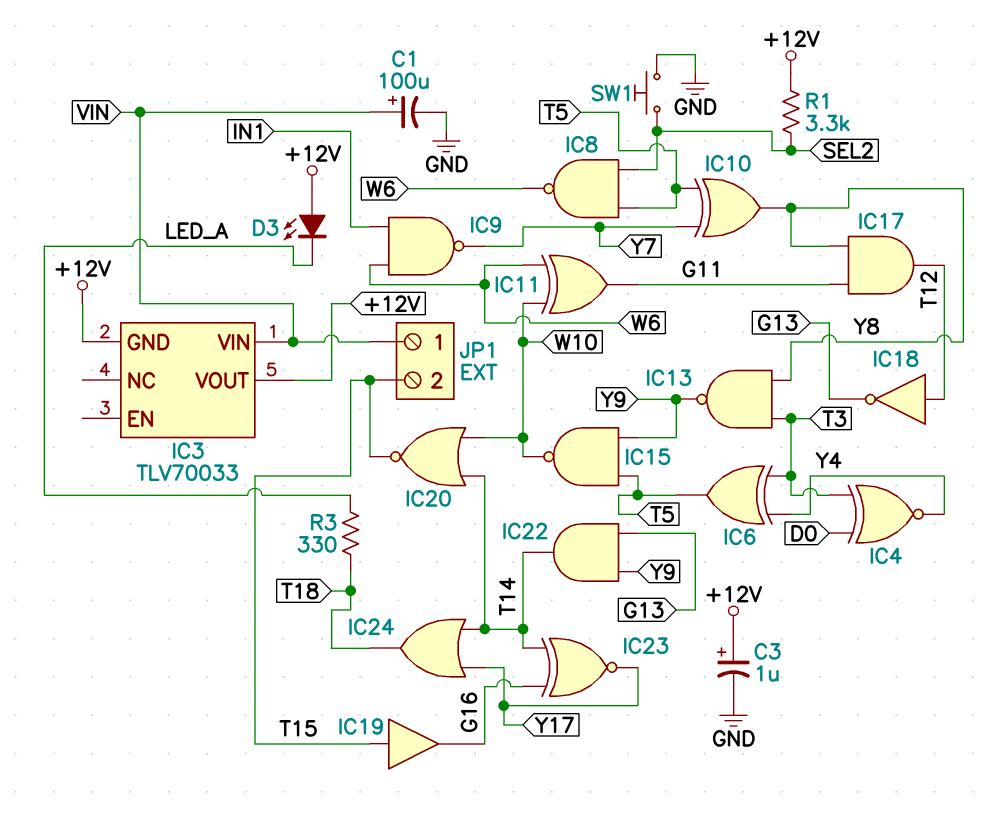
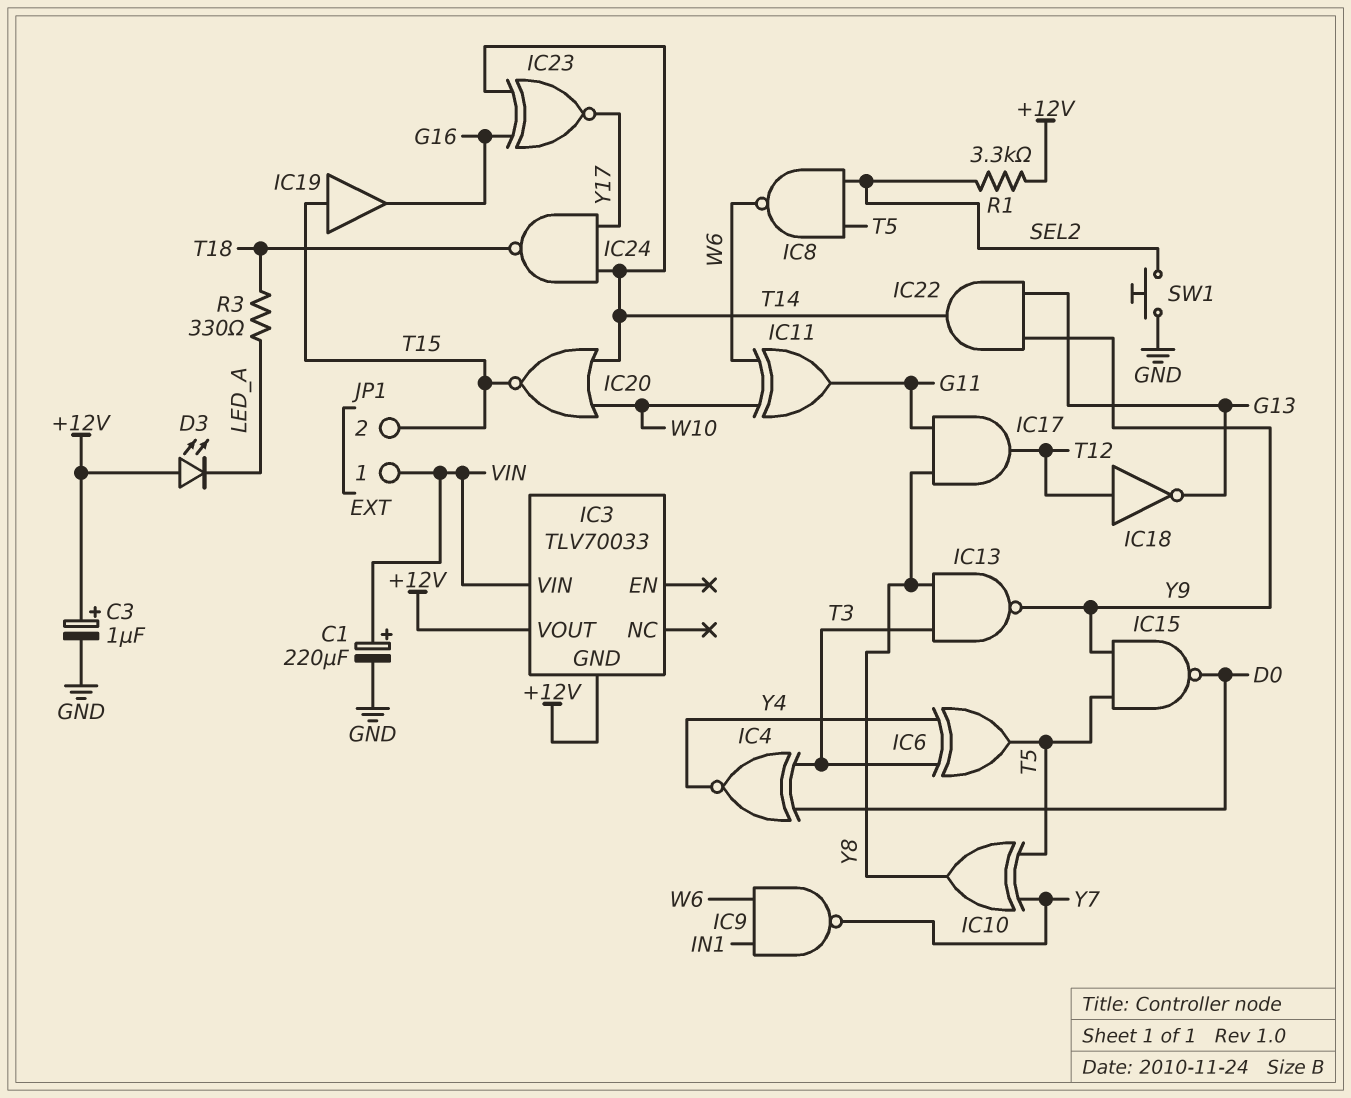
C1: 100uF (plus VIN, minus GND) -> 220uF (plus VIN, minus GND)
IC15: NAND (in T5, in Y9, out W10) -> NAND (in T5, in Y9, out D0)
IC24: OR (in T14, in Y17, out T18) -> NAND (in T14, in Y17, out T18)

